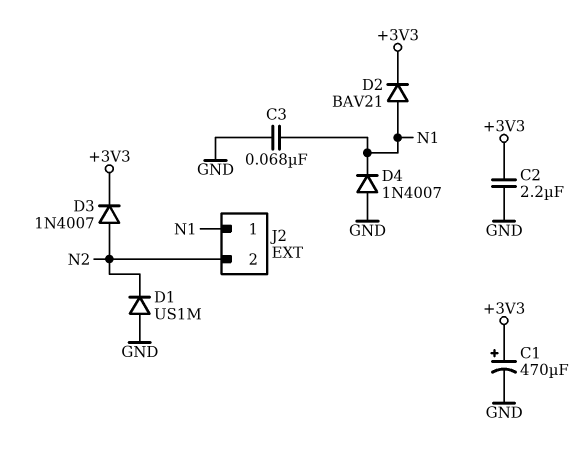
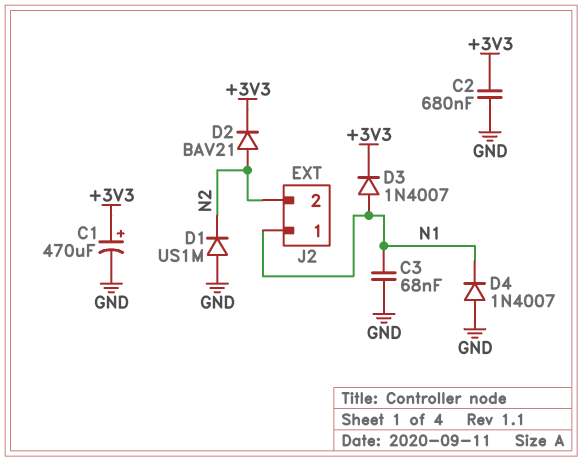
C2: 2.2uF (+3V3, GND) -> 680nF (+3V3, GND)
D2: diode BAV21 (A N1, K +3V3) -> diode BAV21 (A N2, K +3V3)
D3: diode 1N4007 (A N2, K +3V3) -> diode 1N4007 (A N1, K +3V3)

